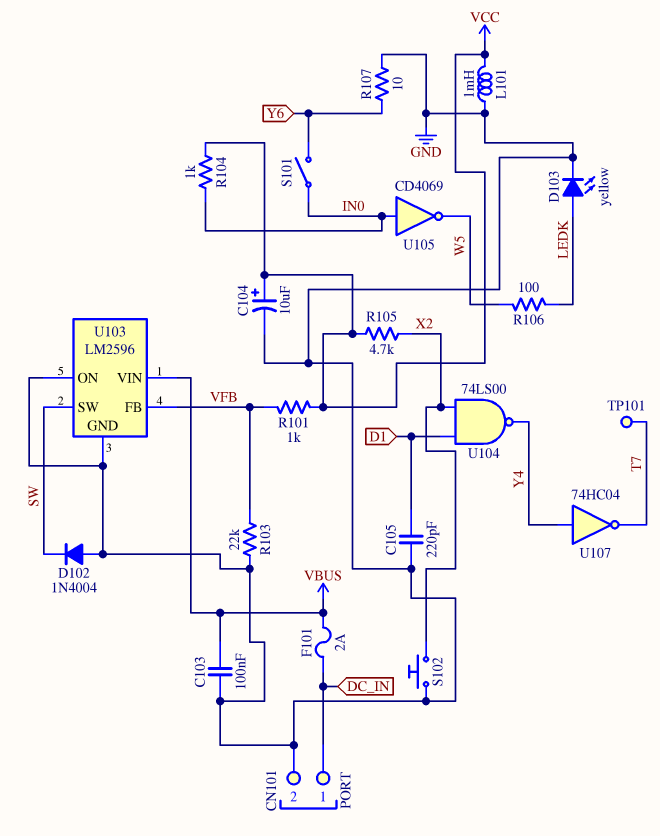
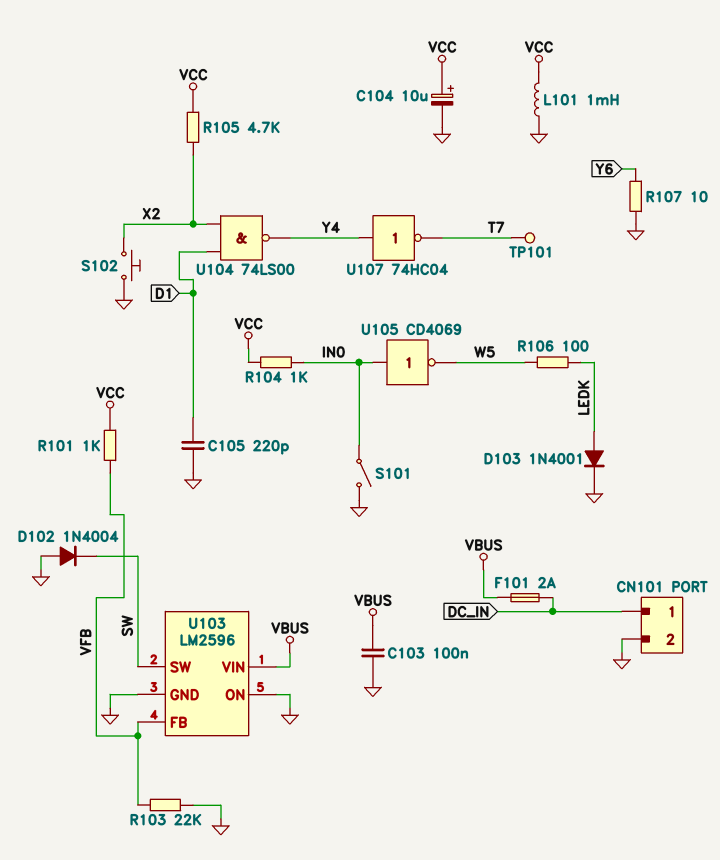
D103: LED yellow (A LEDK, K GND) -> diode 1N4001 (A LEDK, K GND)
S101: switch (IN0, Y6) -> switch (GND, IN0)

